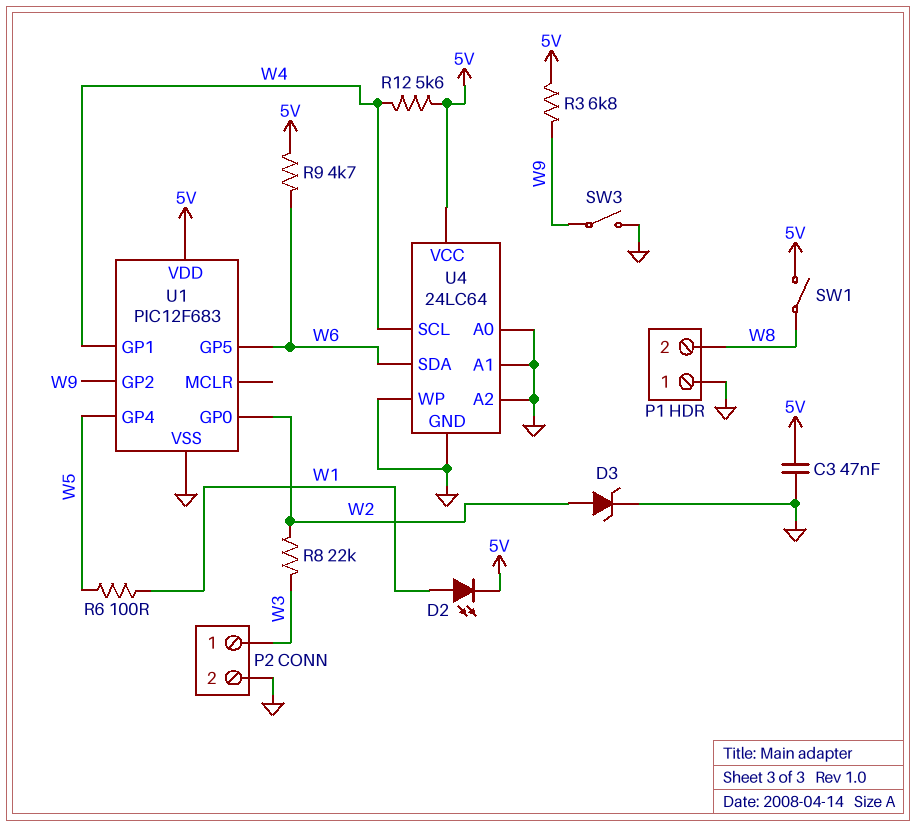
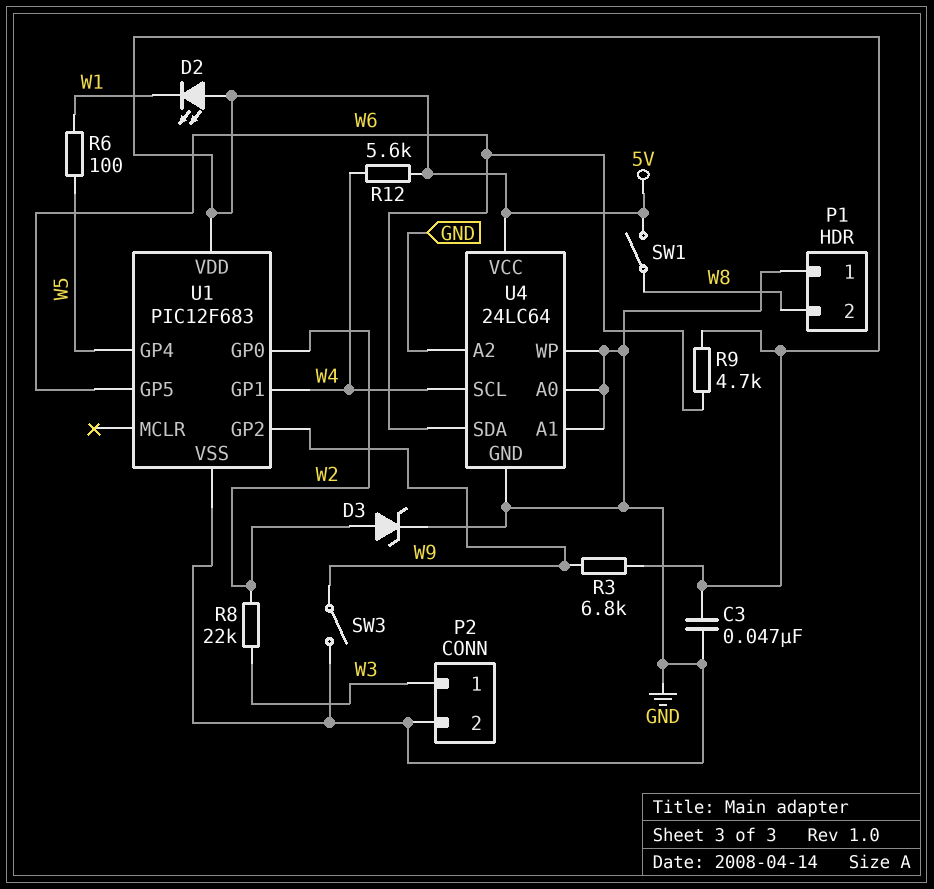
D2: LED (A W1, K 5V) -> LED (A 5V, K W1)

